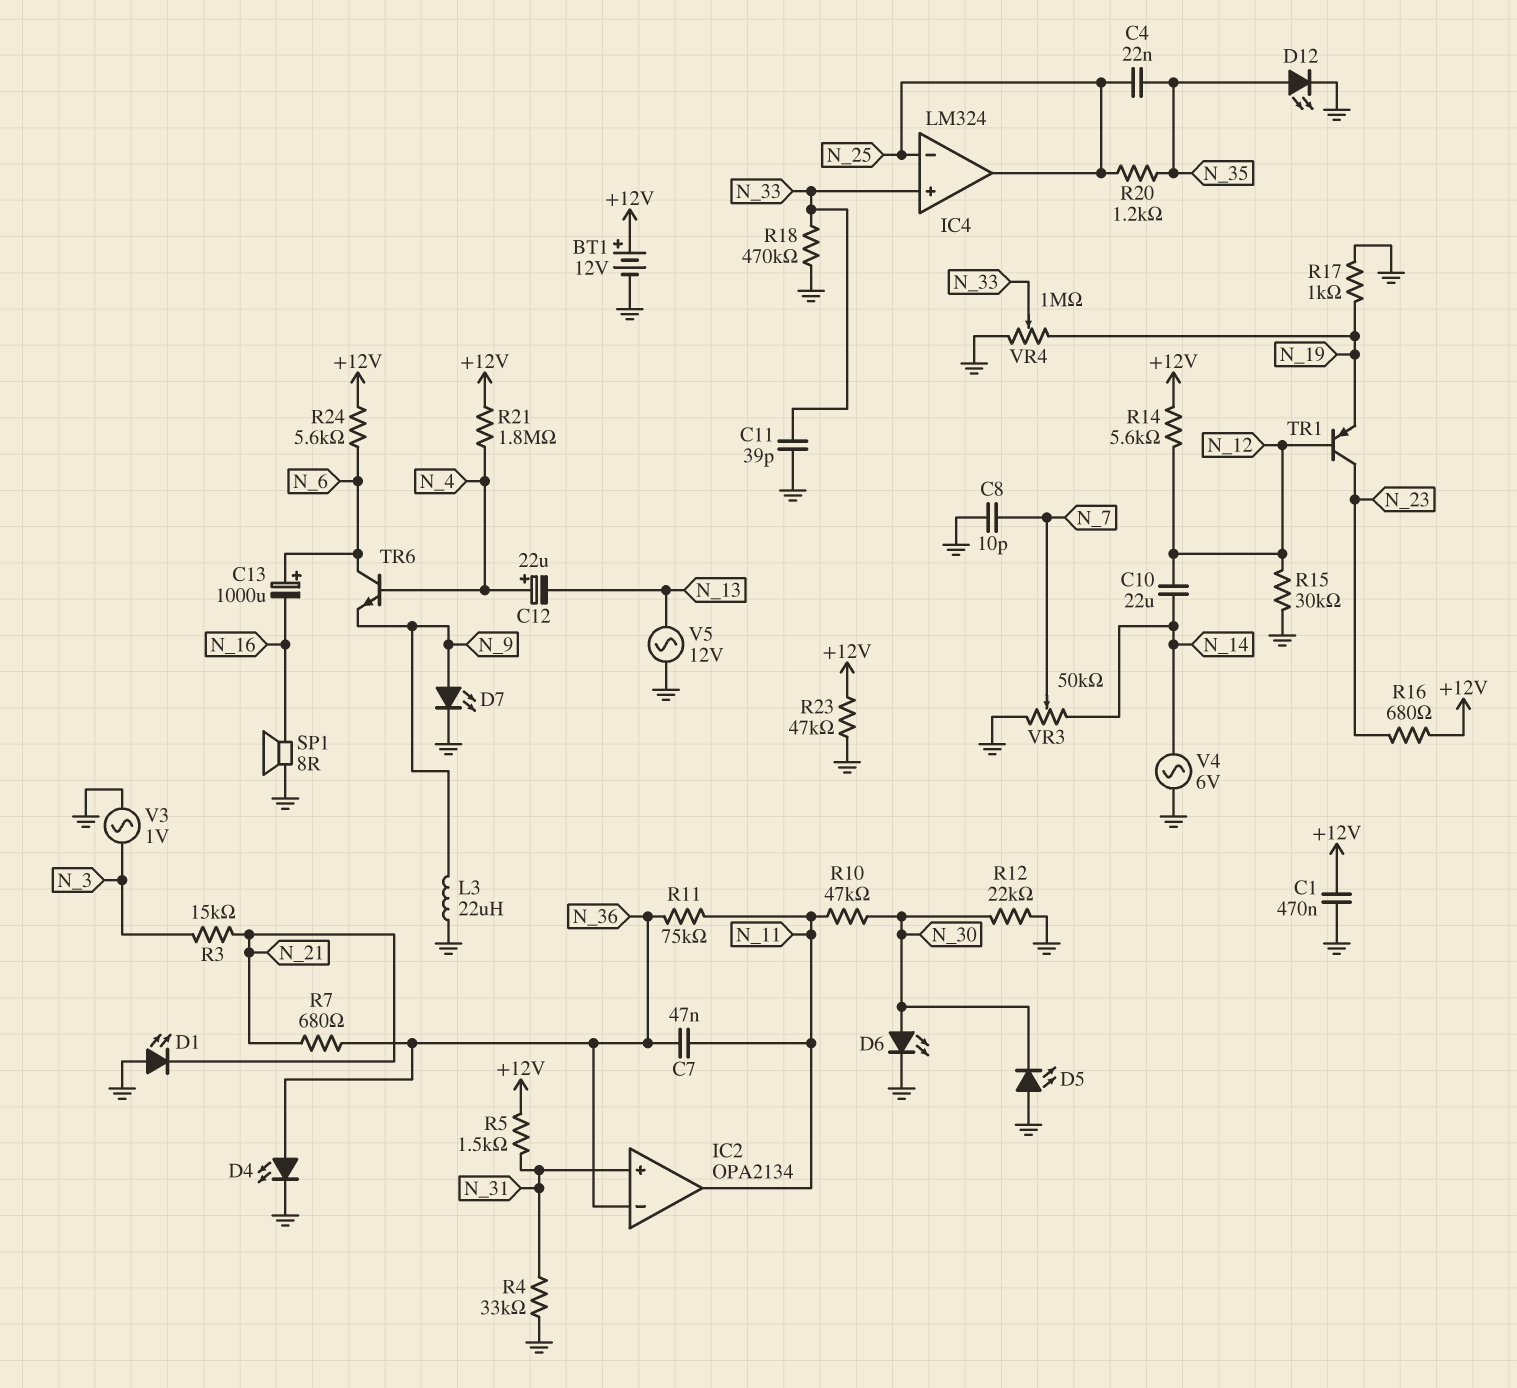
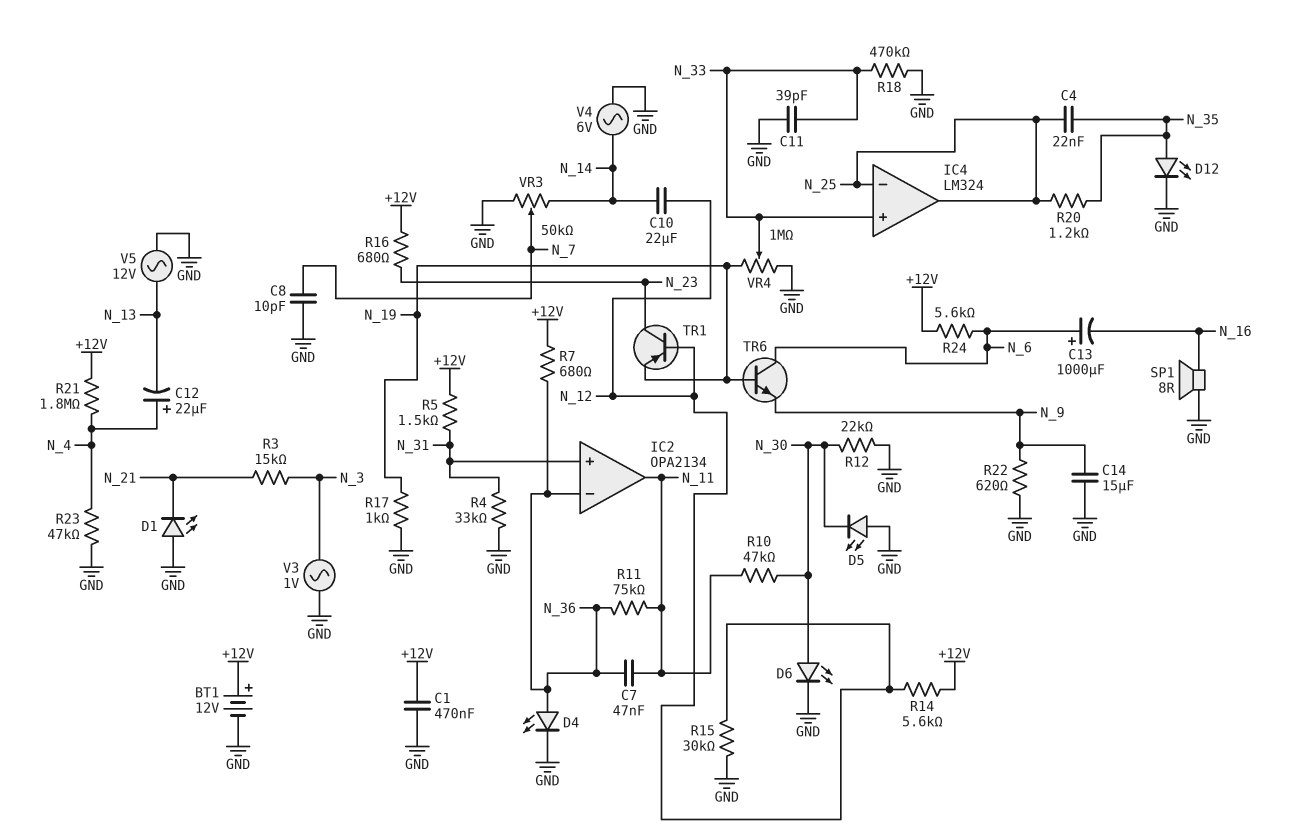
C14: none -> 15uF (GND, N_9)
D7: LED (A N_9, K GND) -> none
L3: 22uH (GND, N_9) -> none
R7: 680 (N_21, N_36) -> 680 (+12V, N_36)
R22: none -> 620 (GND, N_9)
R23: 47k (+12V, GND) -> 47k (GND, N_4)
TR6: NPN (B N_4, C N_6, E N_9) -> NPN (B N_19, C N_6, E N_9)

